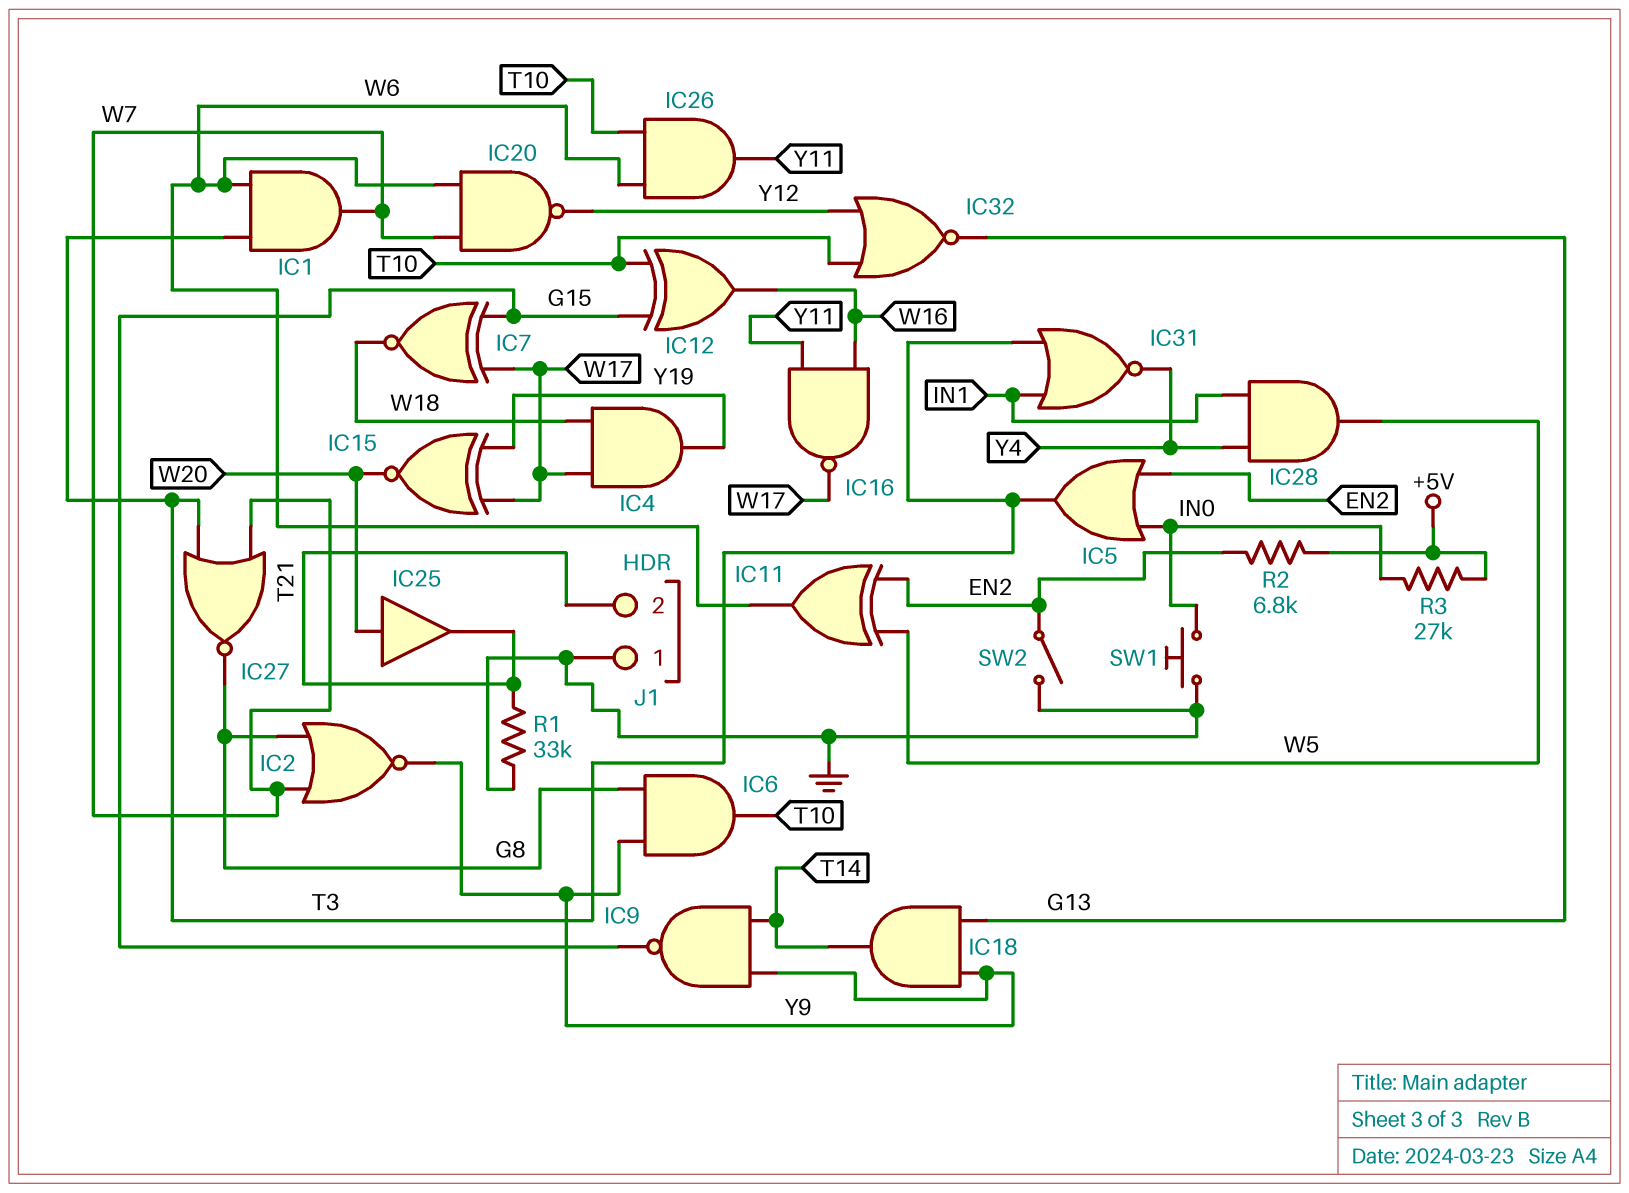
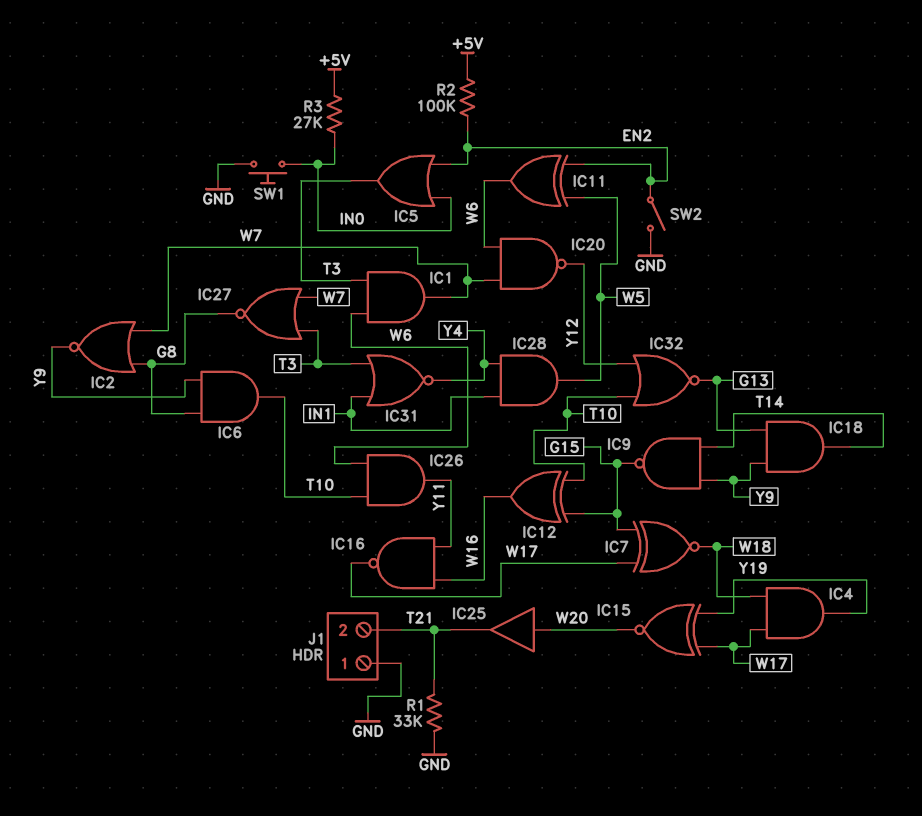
R2: 6.8k (+5V, EN2) -> 100k (+5V, EN2)

